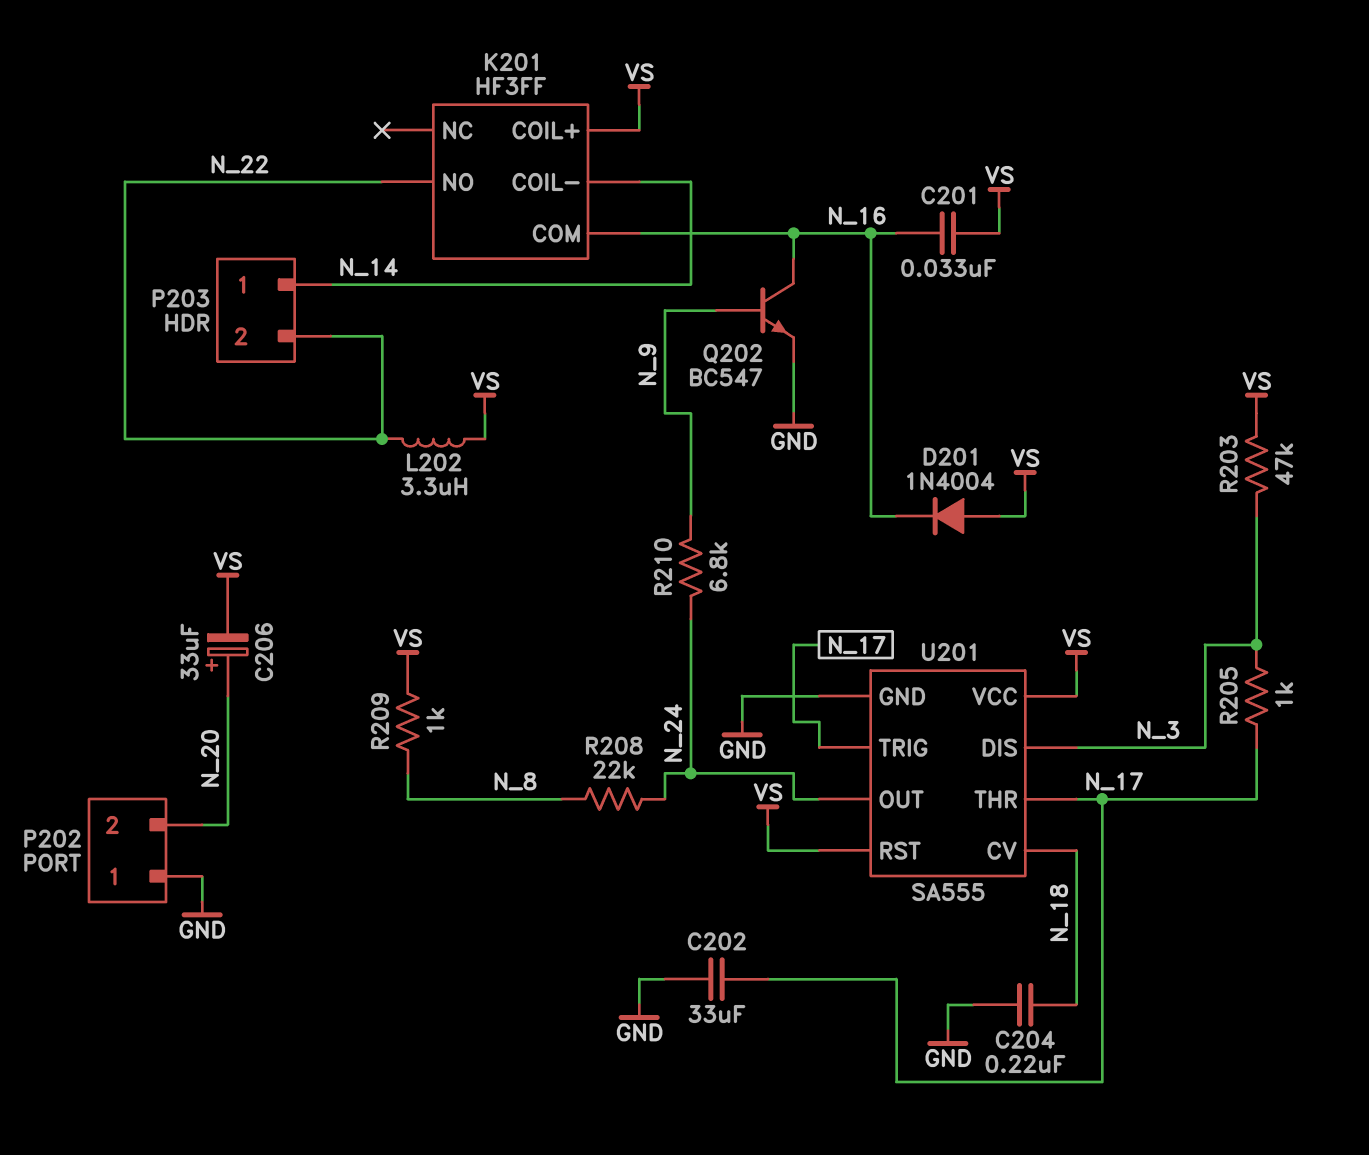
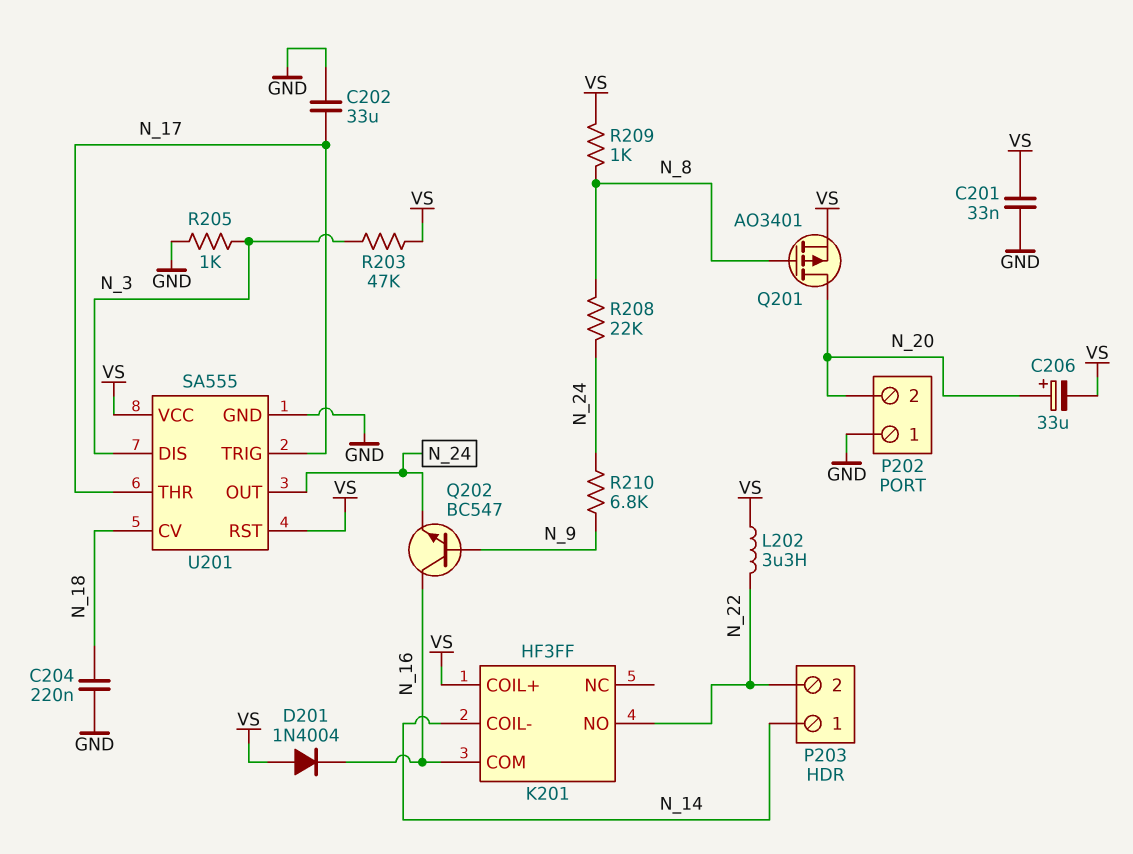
C201: 33nF (N_16, VS) -> 33nF (GND, VS)
Q201: none -> PMOS AO3401 (G N_8, D N_20, S VS)
Q202: NPN BC547 (B N_9, C N_16, E GND) -> NPN BC547 (B N_9, C N_16, E N_24)
R205: 1k (N_3, N_17) -> 1k (GND, N_3)

